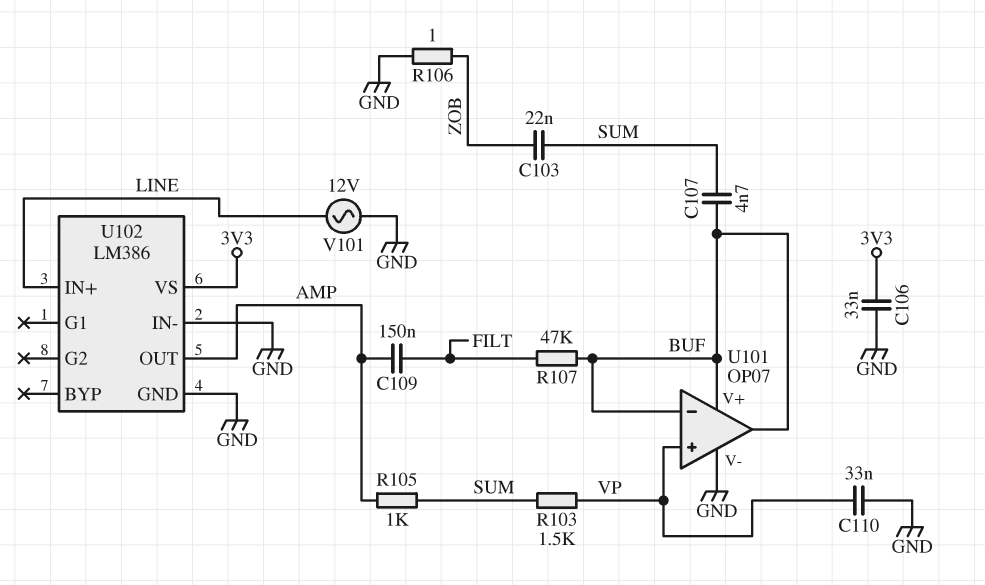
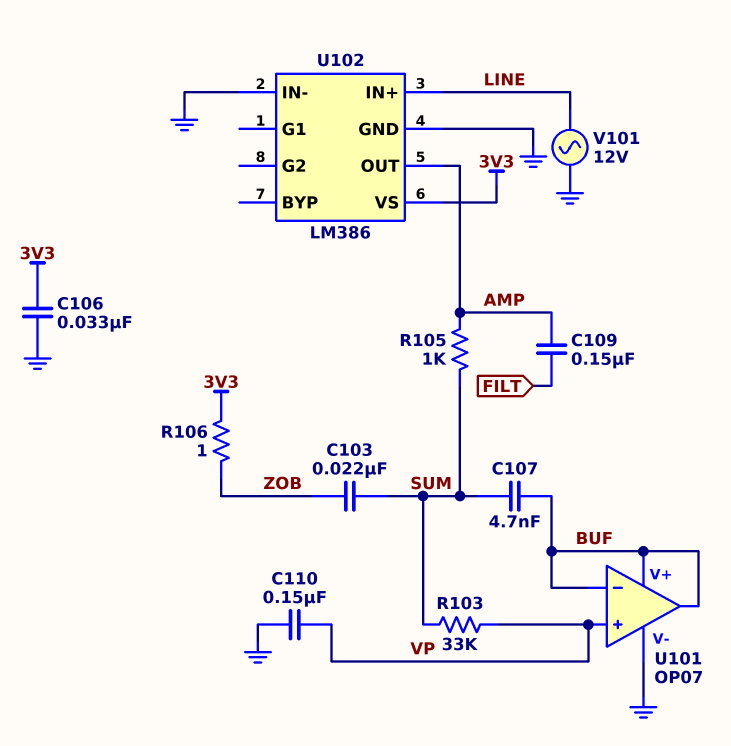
C110: 33nF (GND, VP) -> 150nF (GND, VP)
R103: 1.5k (SUM, VP) -> 33k (SUM, VP)
R106: 1 (GND, ZOB) -> 1 (3V3, ZOB)
R107: 47k (BUF, FILT) -> none

